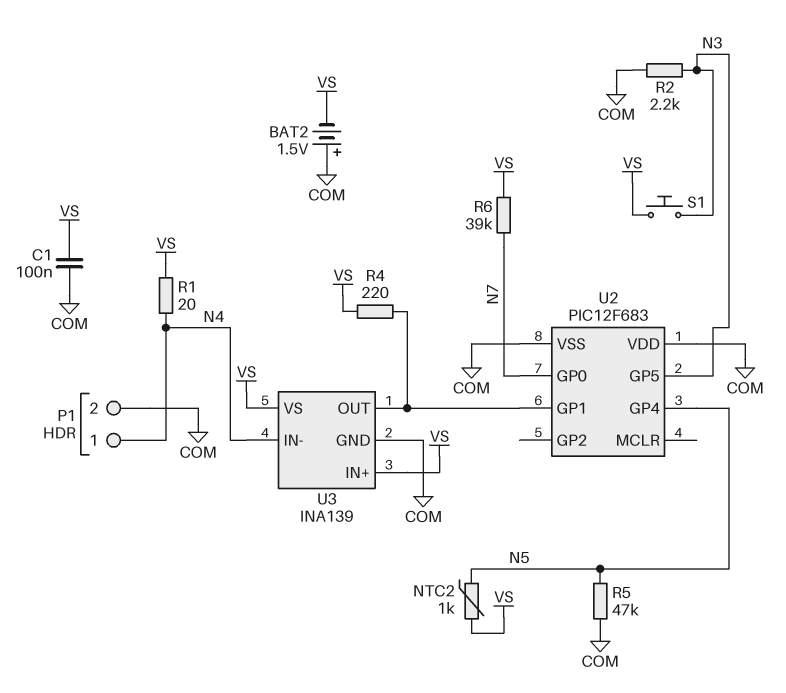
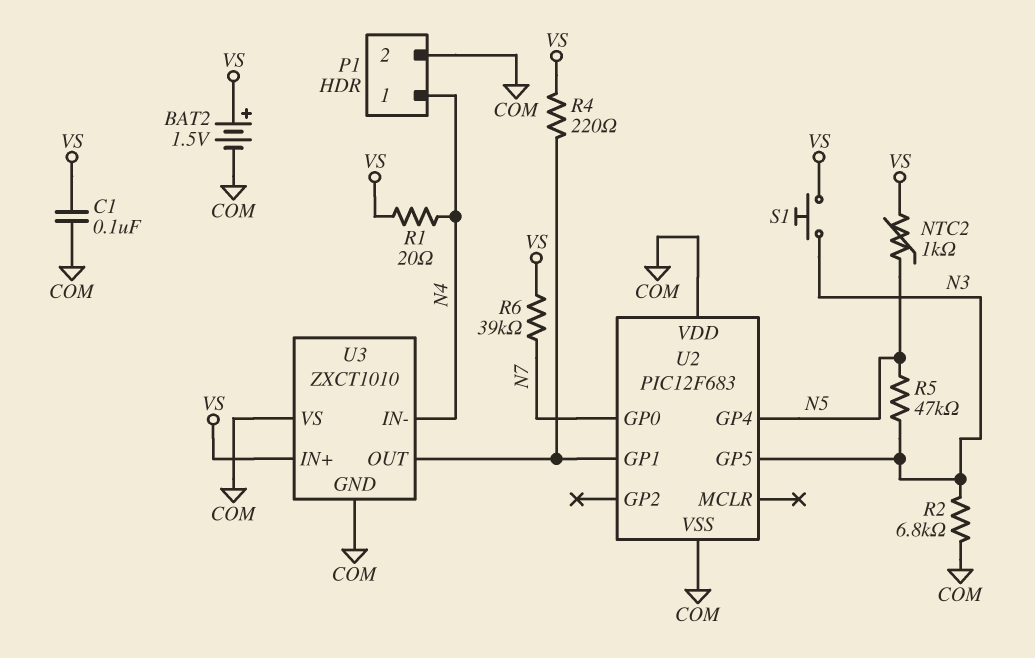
BAT2: 1.5V (plus COM, minus VS) -> 1.5V (plus VS, minus COM)
R2: 2.2k (COM, N3) -> 6.8k (COM, N3)
R5: 47k (COM, N5) -> 47k (N3, N5)
U3: INA139 -> ZXCT1010
U3 pin VS: VS -> COM

